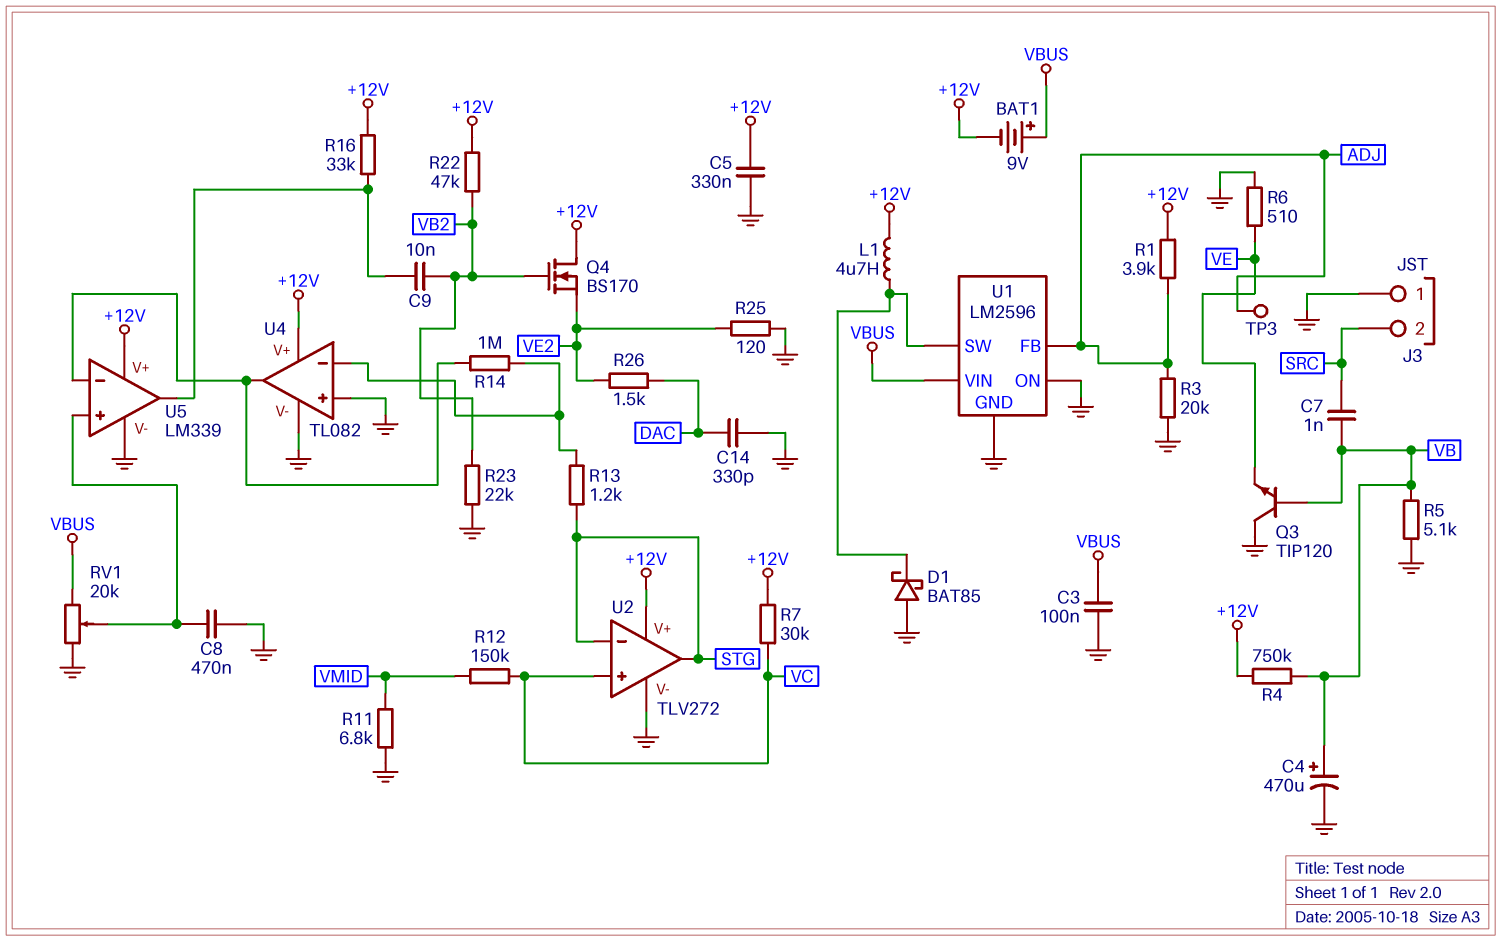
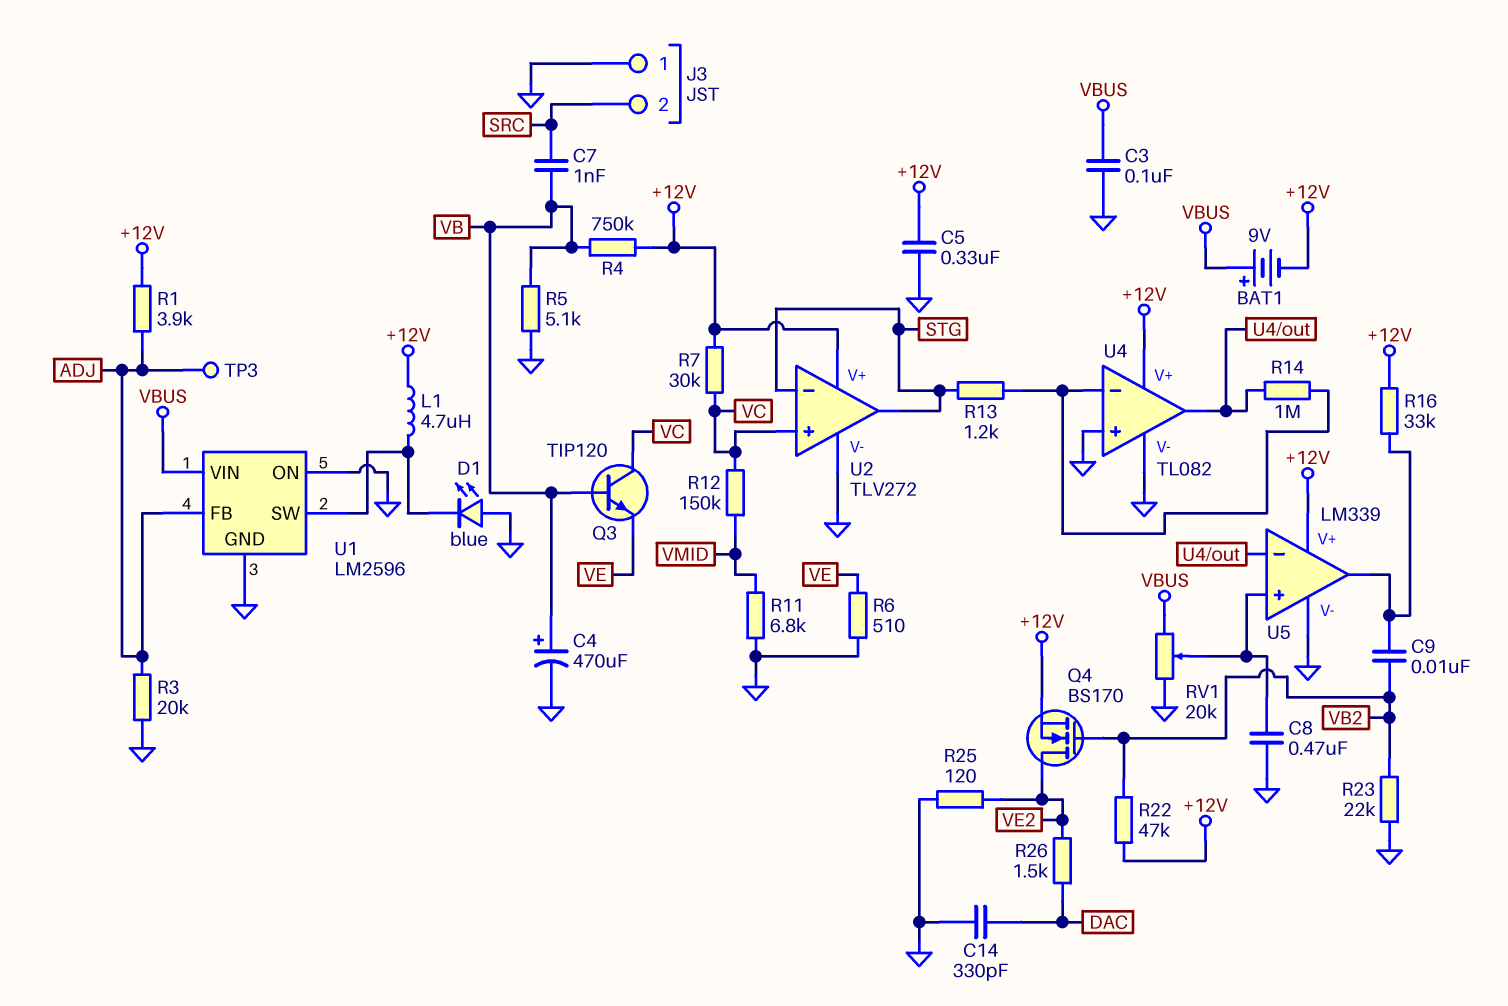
D1: schottky BAT85 (A GND, K U1/SW) -> LED blue (A GND, K U1/SW)
Q3: NPN TIP120 (B VB, C GND, E VE) -> NPN TIP120 (B VB, C VC, E VE)
Q4: NMOS BS170 (G VB2, D +12V, S VE2) -> NMOS BS170 (G VB2, D VE2, S +12V)

